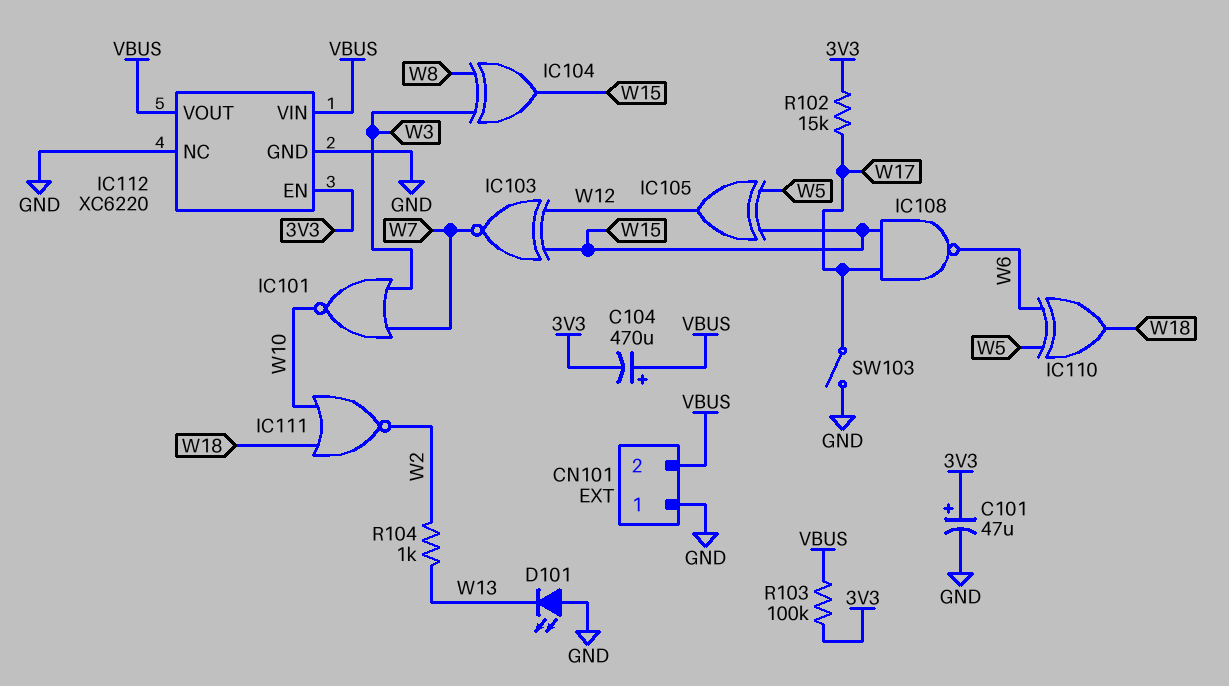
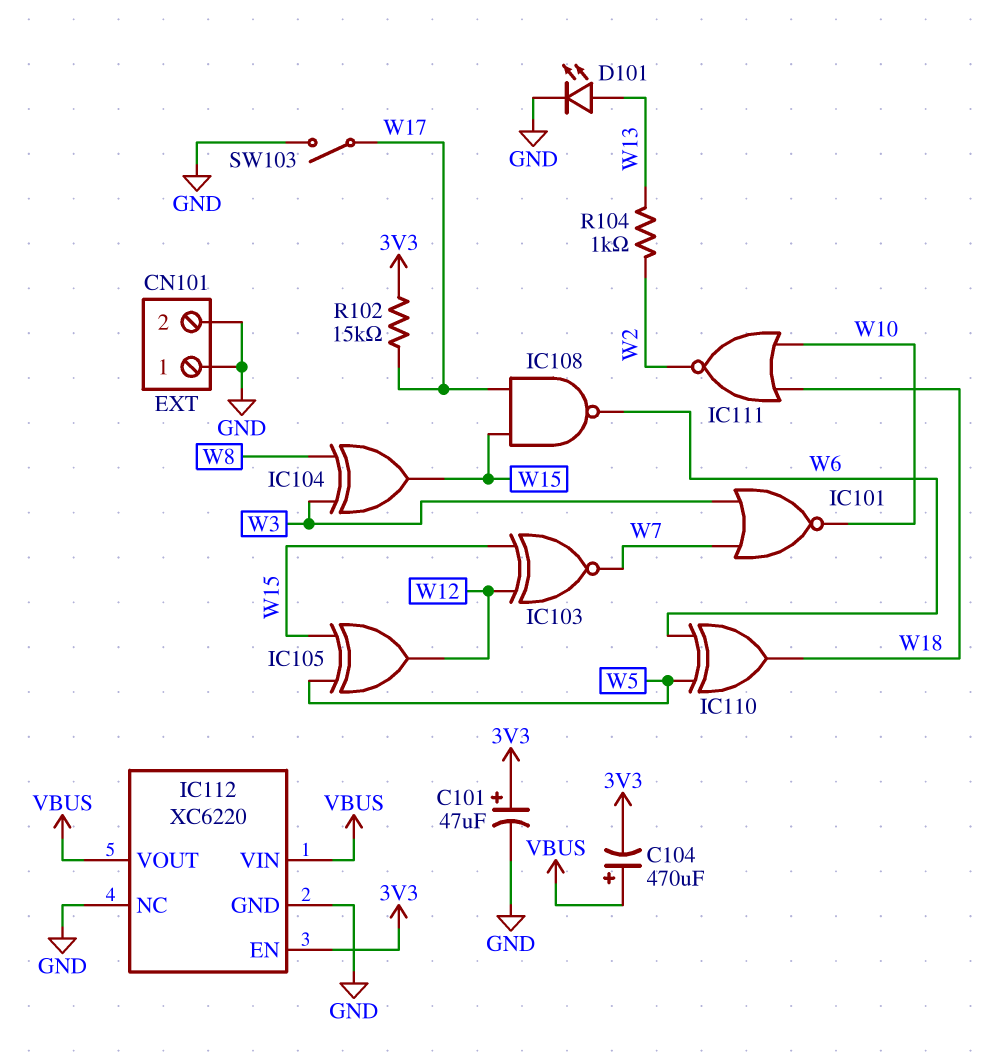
CN101 pin 2: VBUS -> GND
D101: LED (A GND, K W13) -> LED (A W13, K GND)
R103: 100k (3V3, VBUS) -> none

